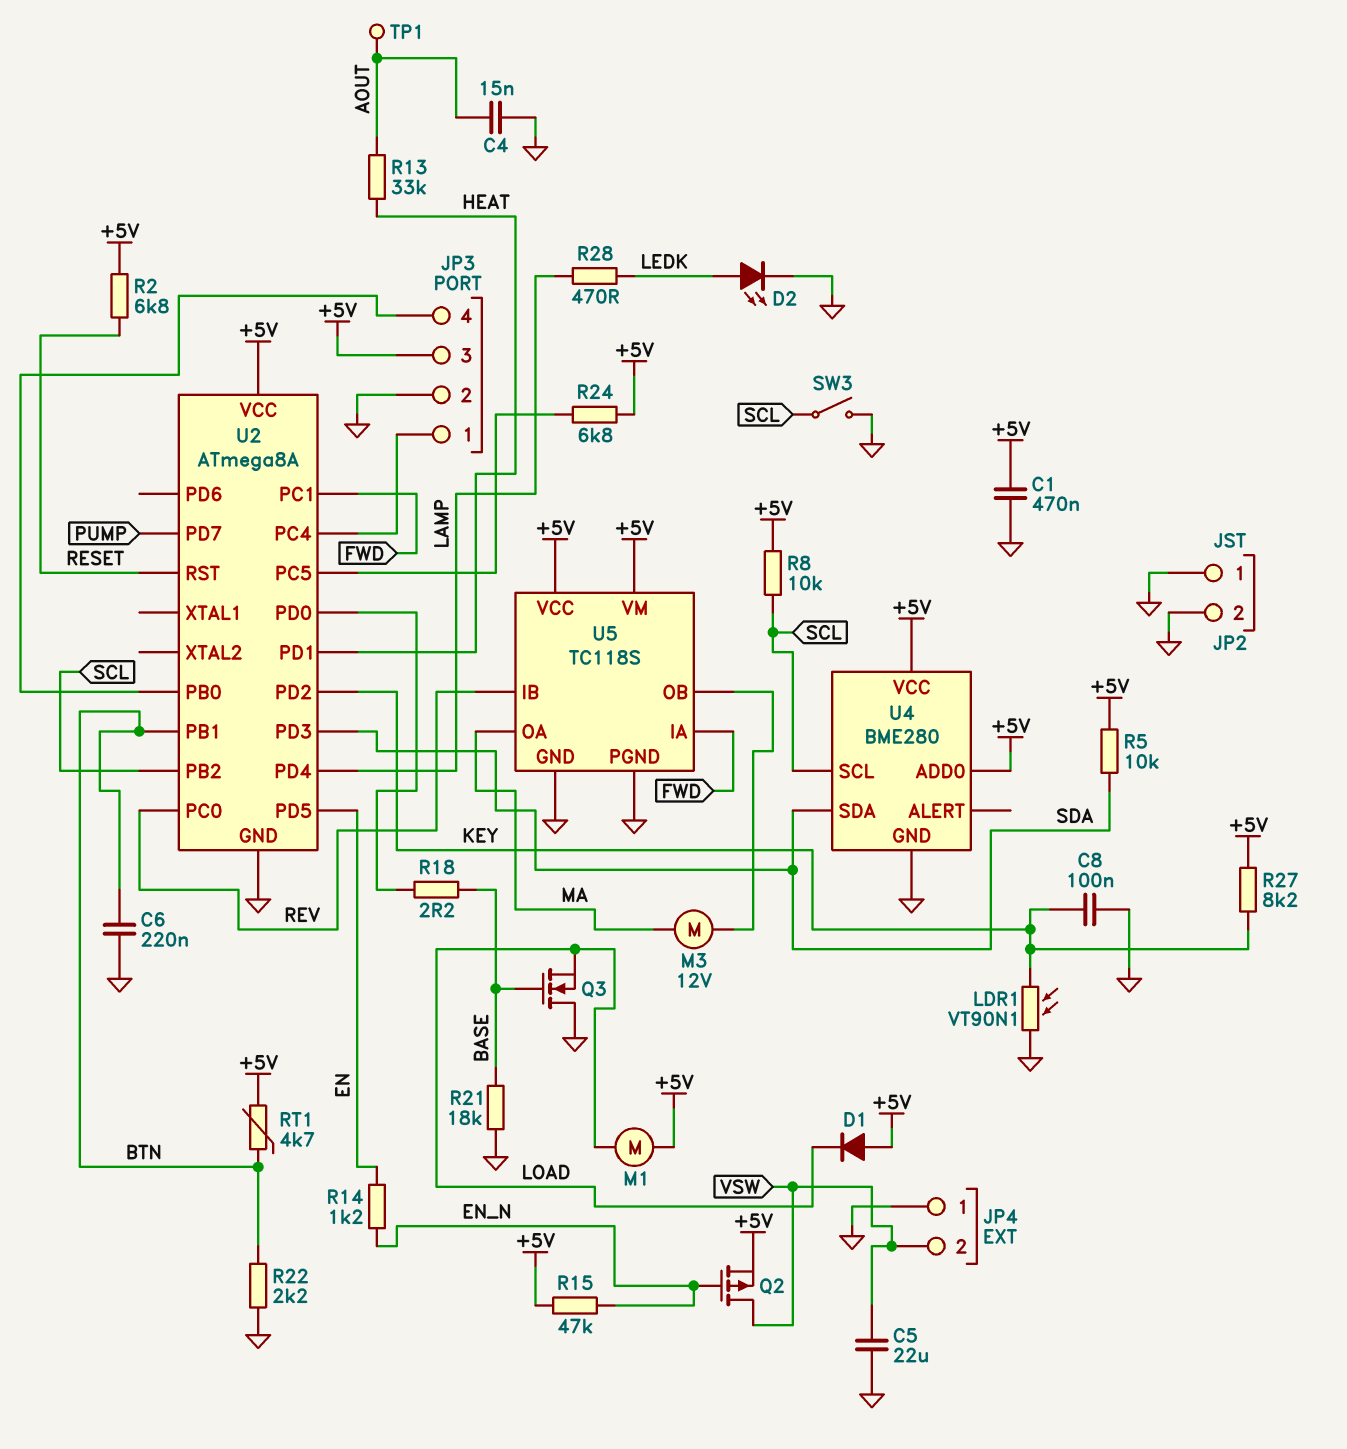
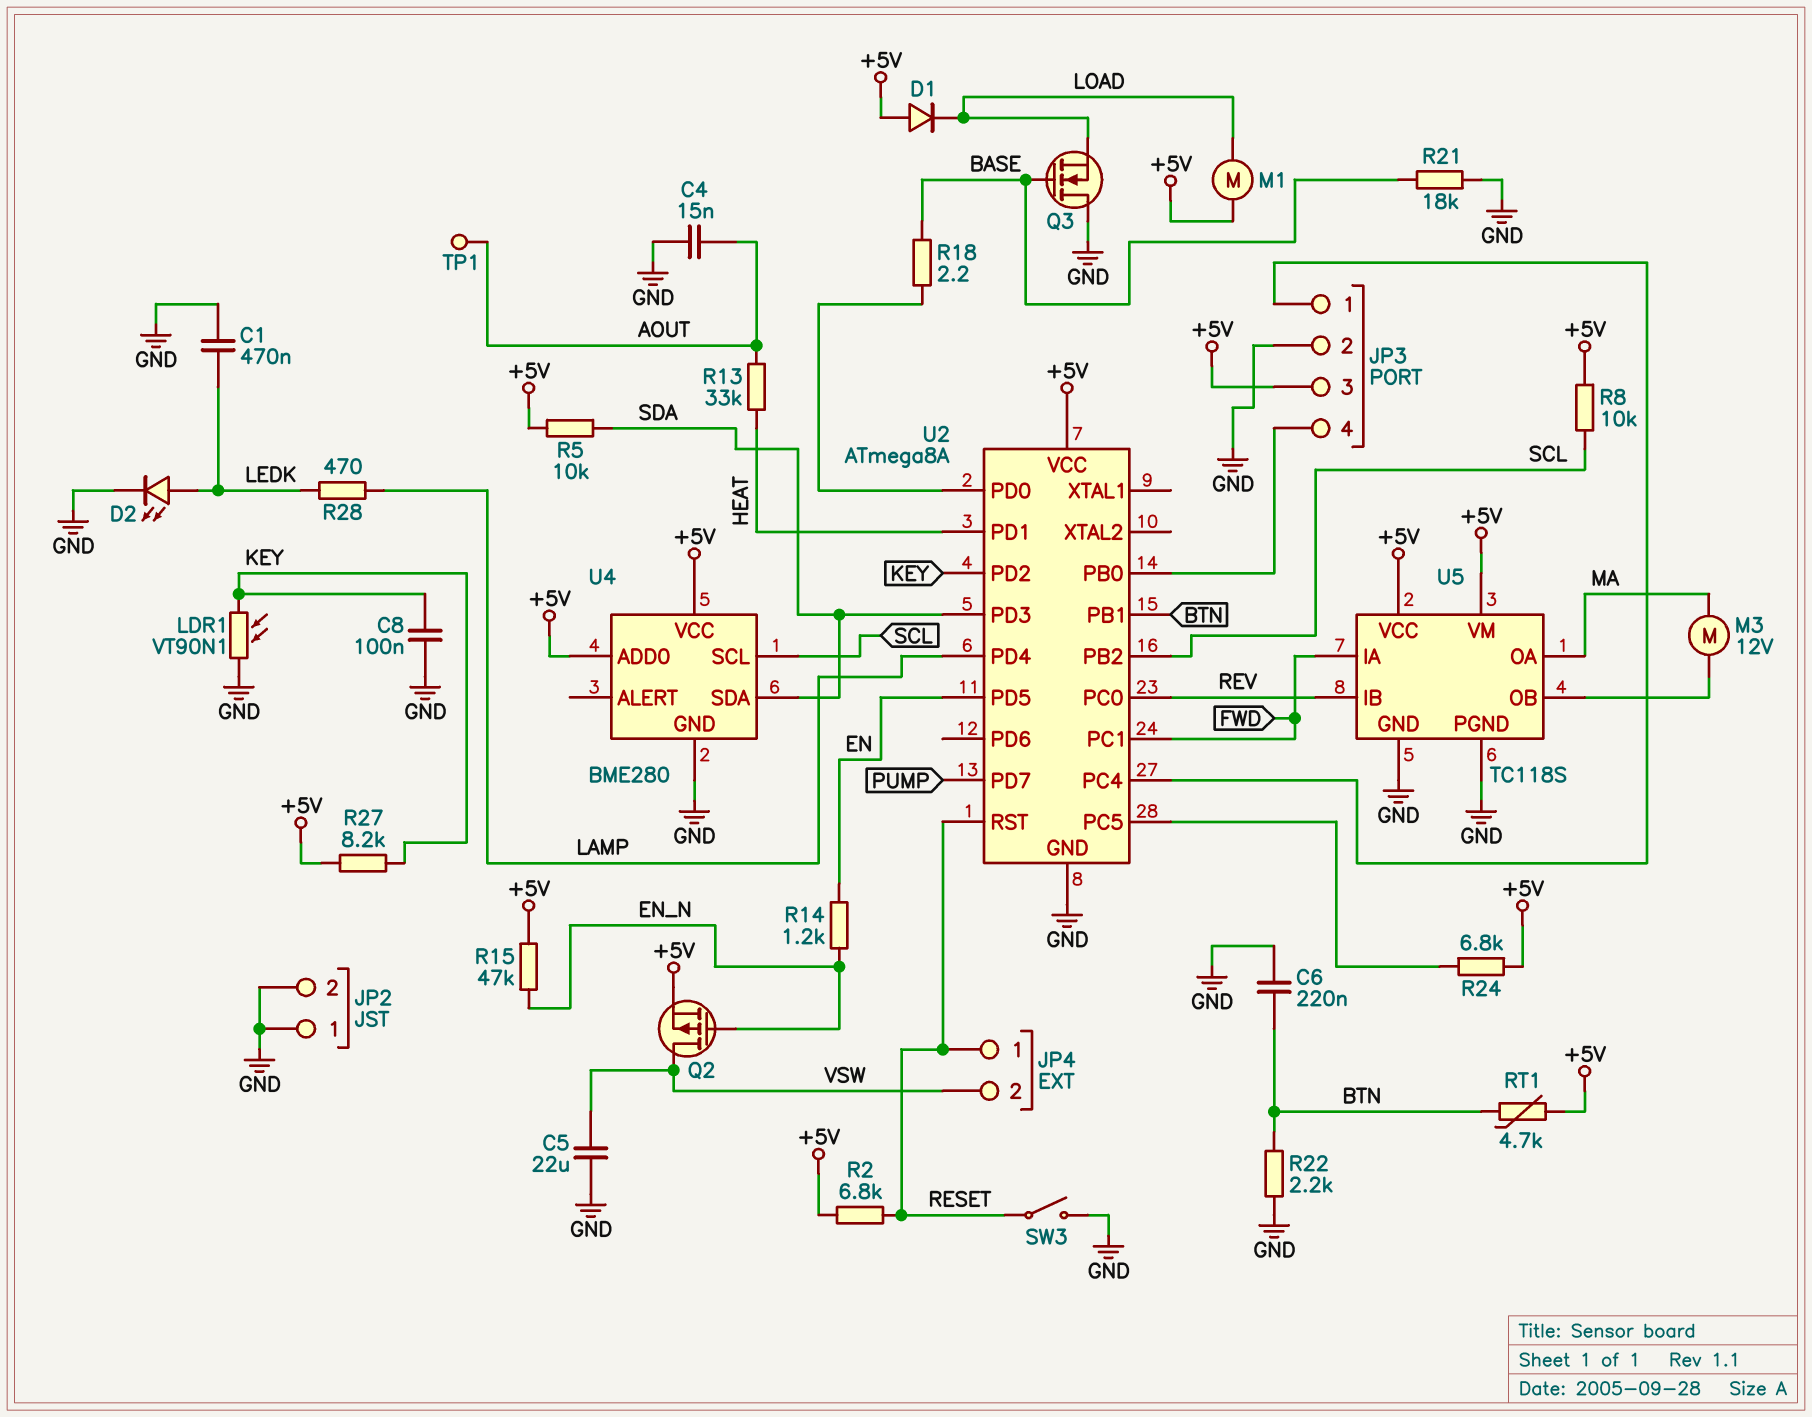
C1: 470nF (+5V, GND) -> 470nF (GND, LEDK)
JP4 pin 1: GND -> RESET
SW3: switch (GND, SCL) -> switch (GND, RESET)

